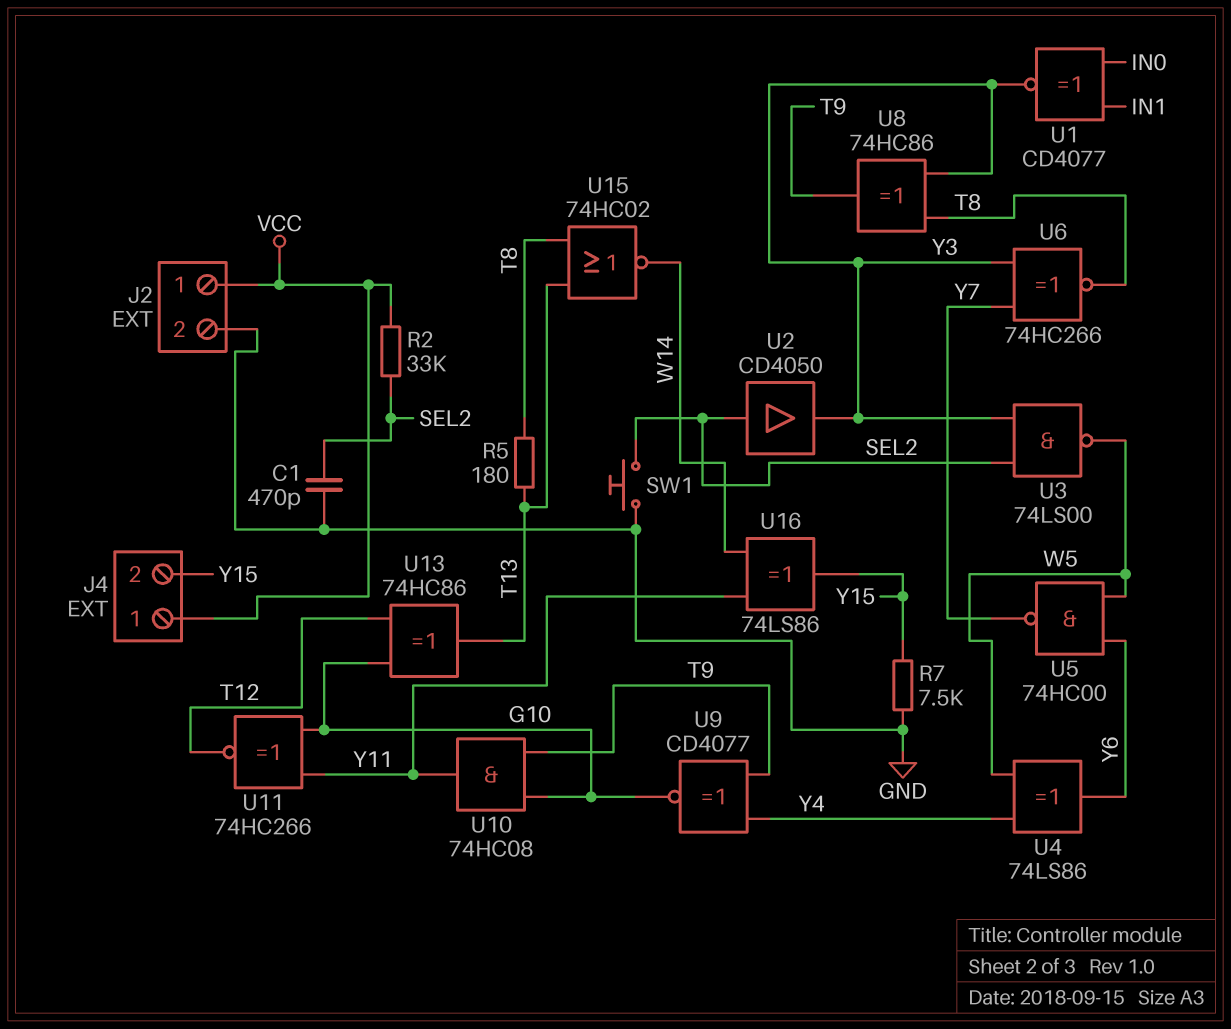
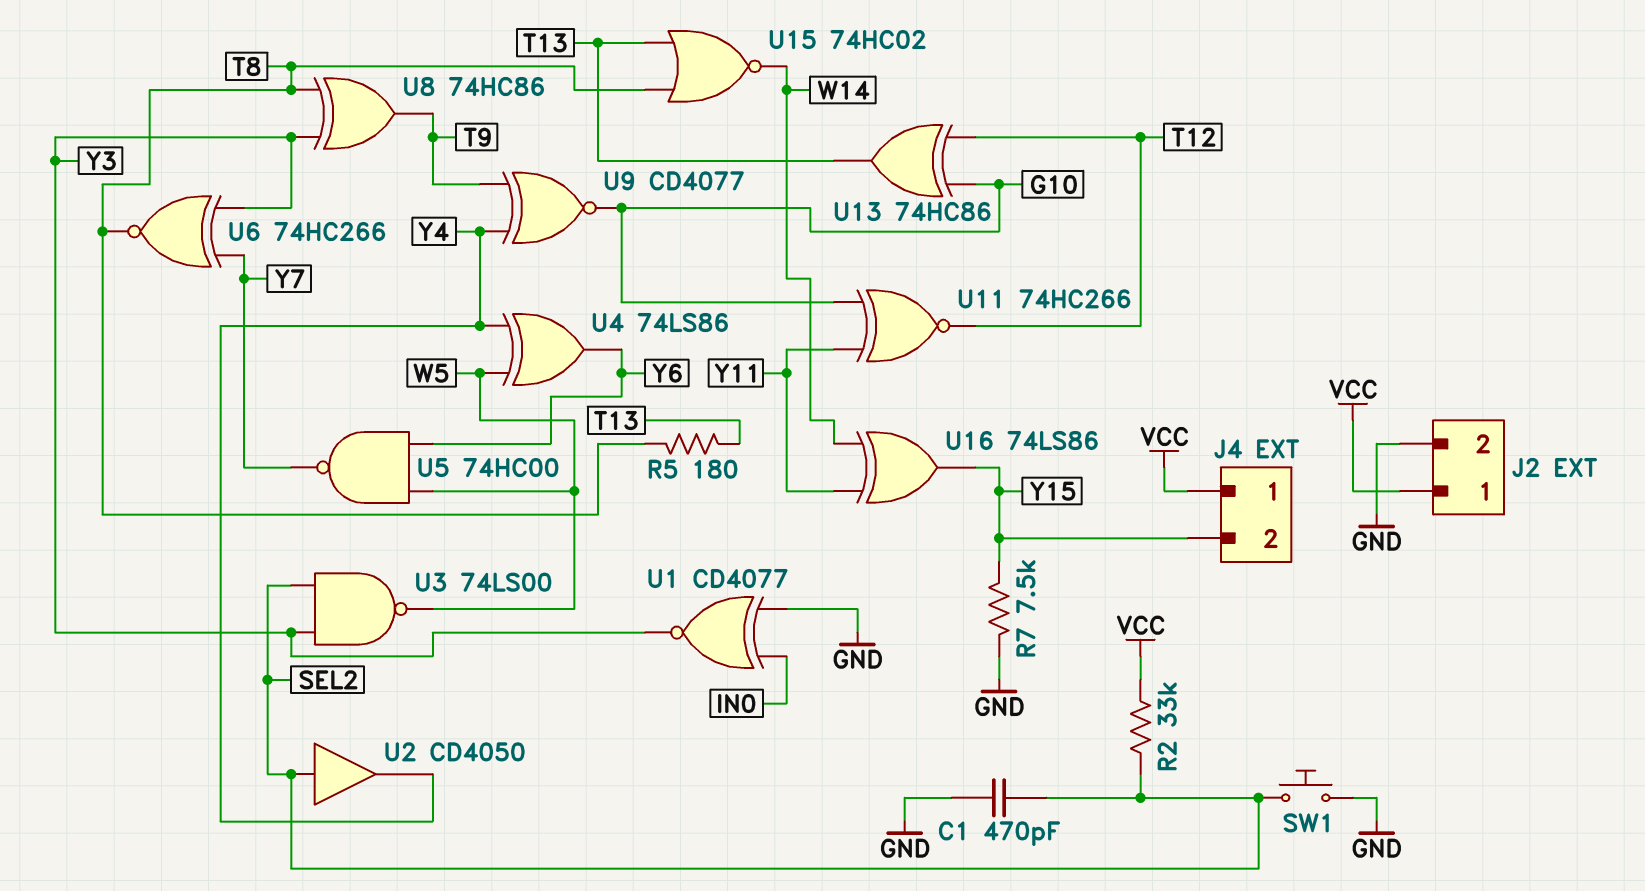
U1: XNOR CD4077 (in IN0, in IN1, out Y3) -> XNOR CD4077 (in GND, in IN0, out Y3)
U2: buffer CD4050 (in SEL2, out Y3) -> buffer CD4050 (in SEL2, out Y4)
U10: AND 74HC08 (in G10, in T9, out Y11) -> none

